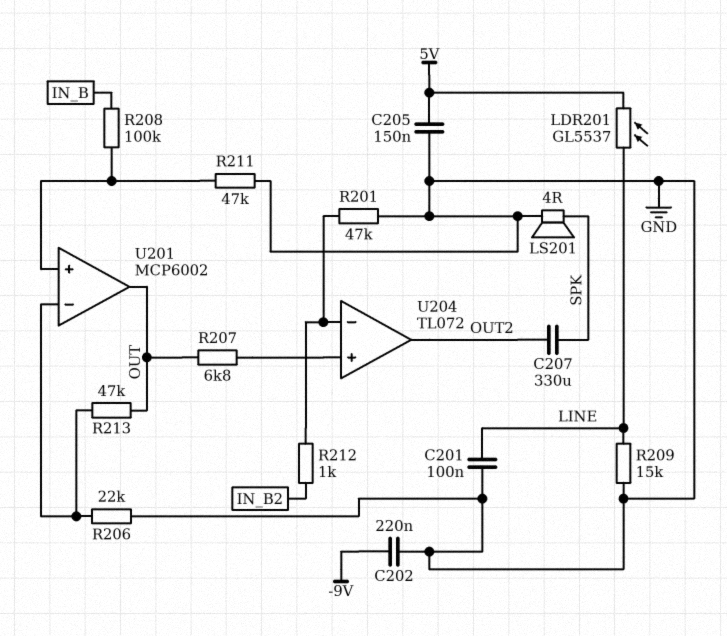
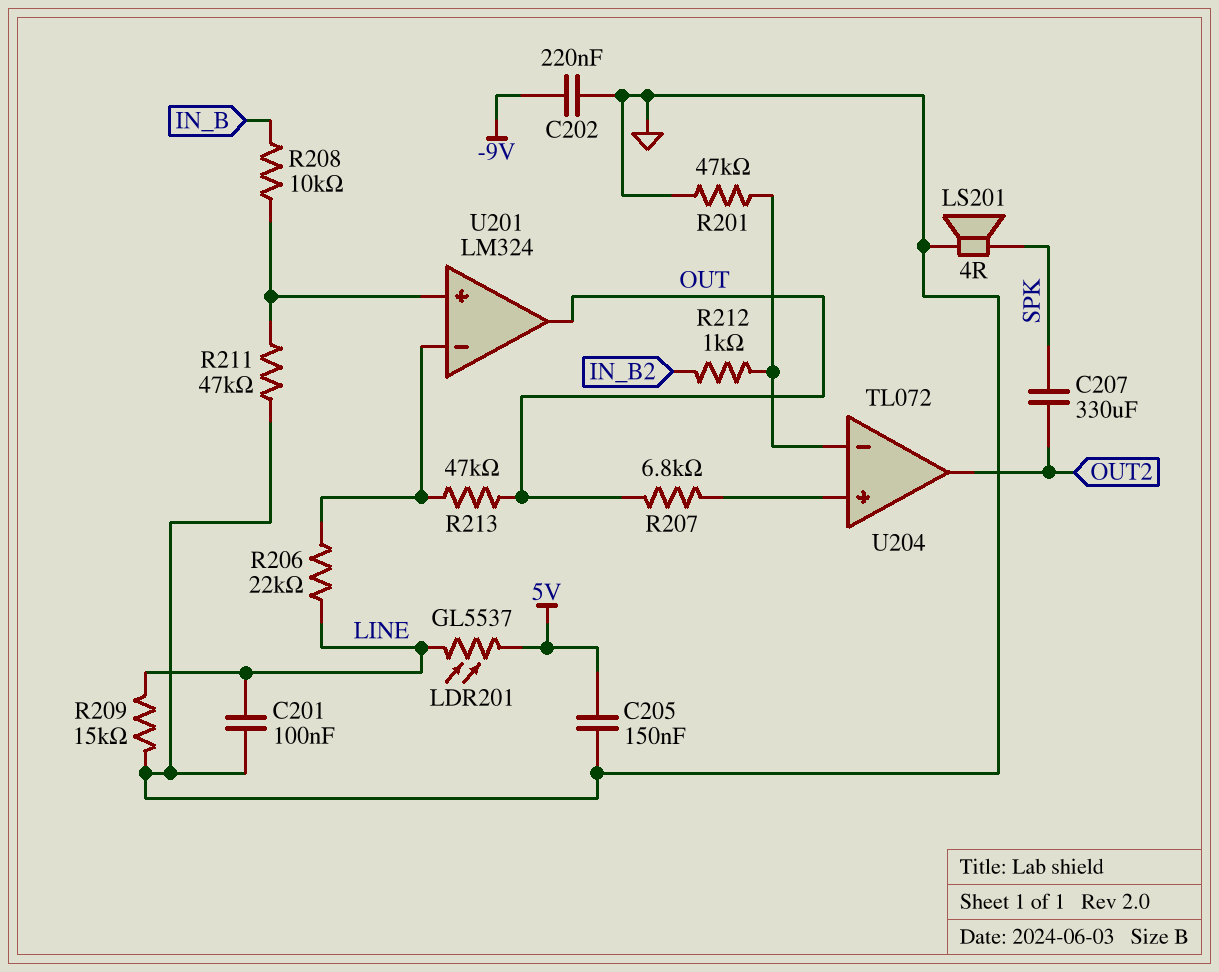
R206: 22k (GND, U201/in-) -> 22k (LINE, U201/in-)
R208: 100k (IN_B, U201/in+) -> 10k (IN_B, U201/in+)
U201: MCP6002 -> LM324

